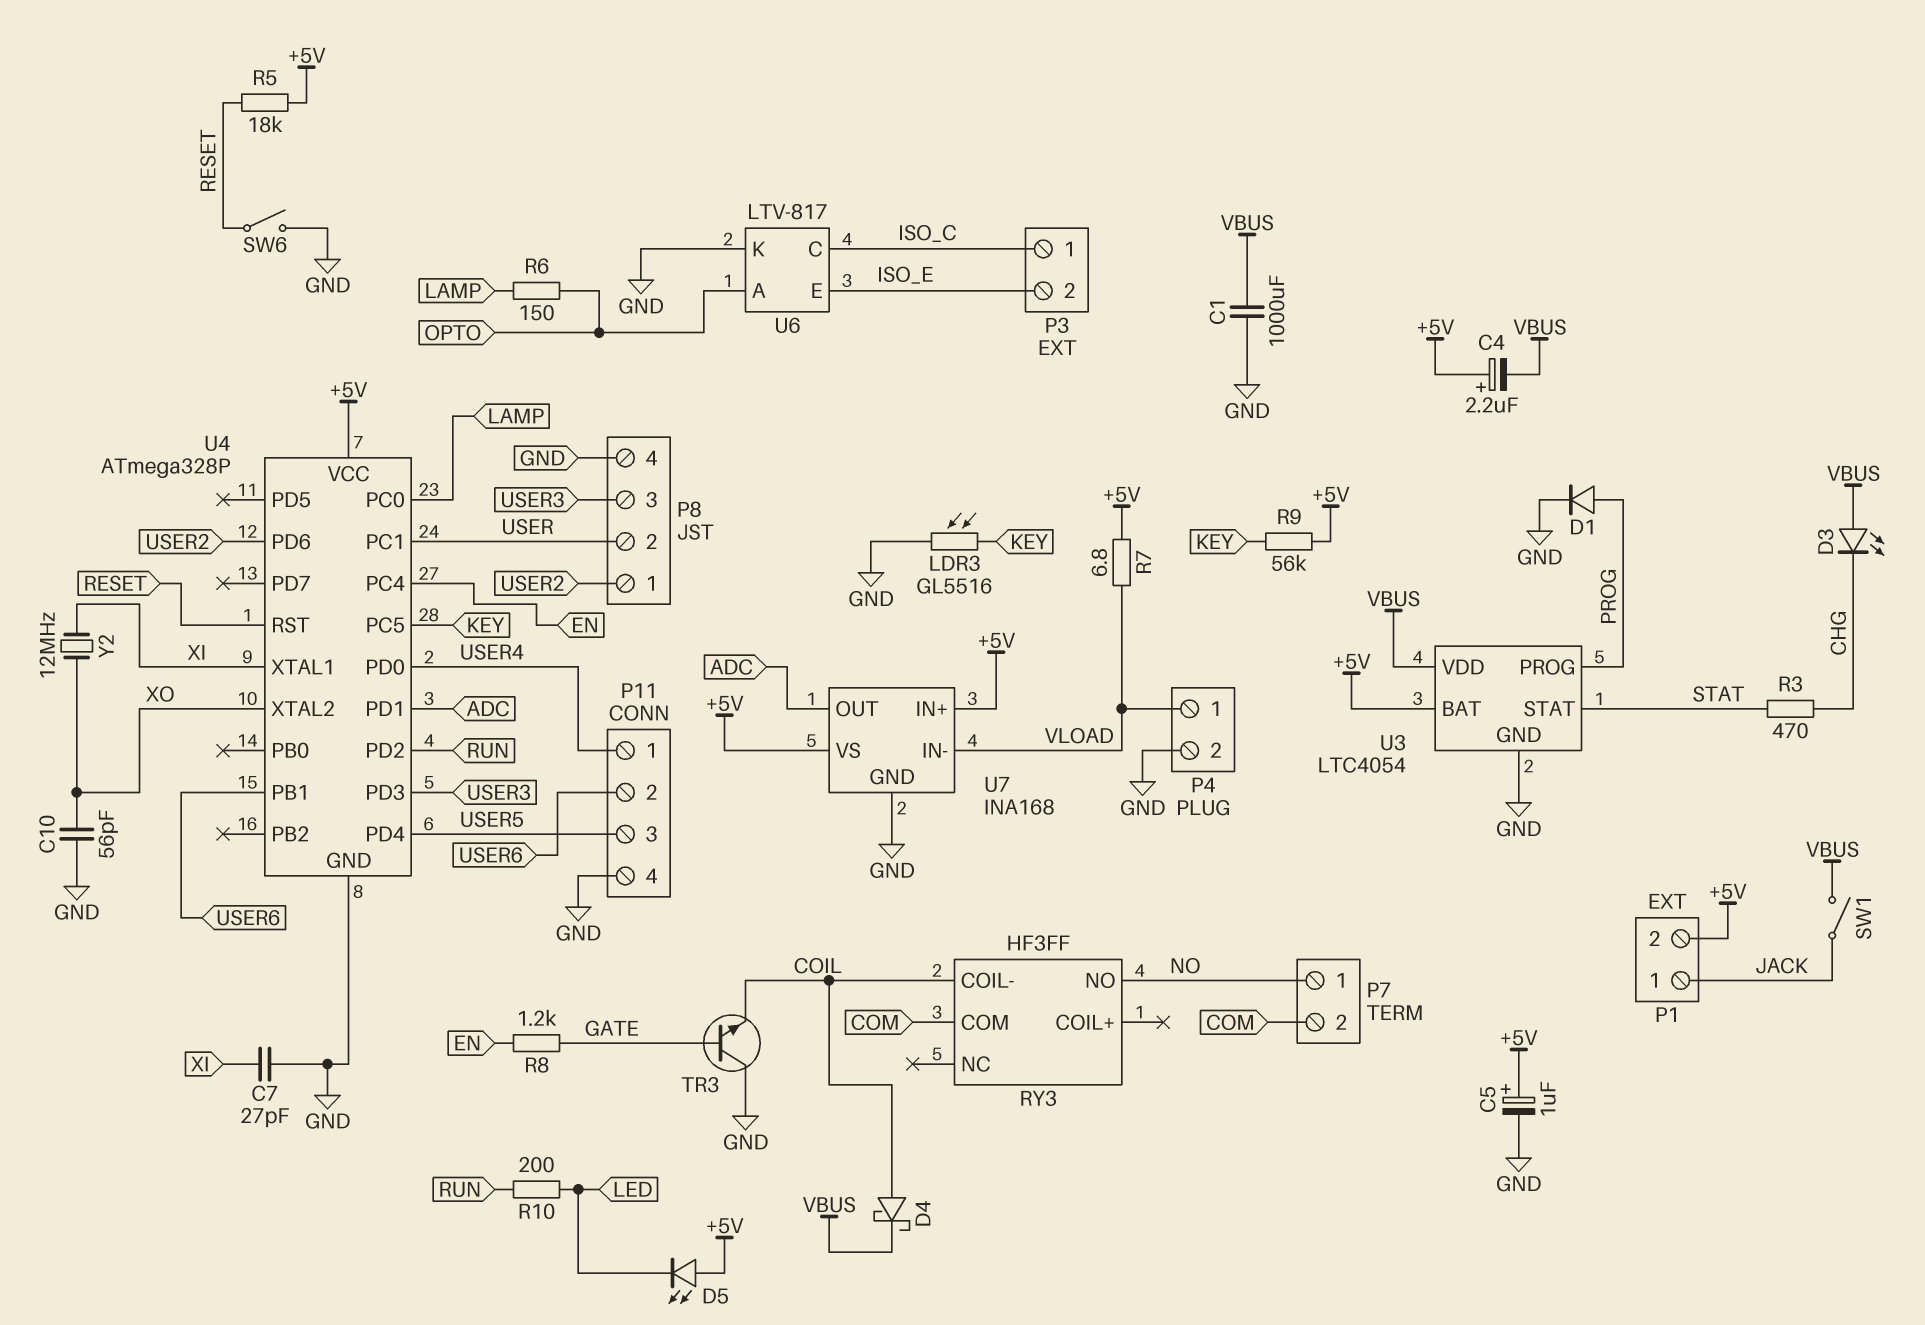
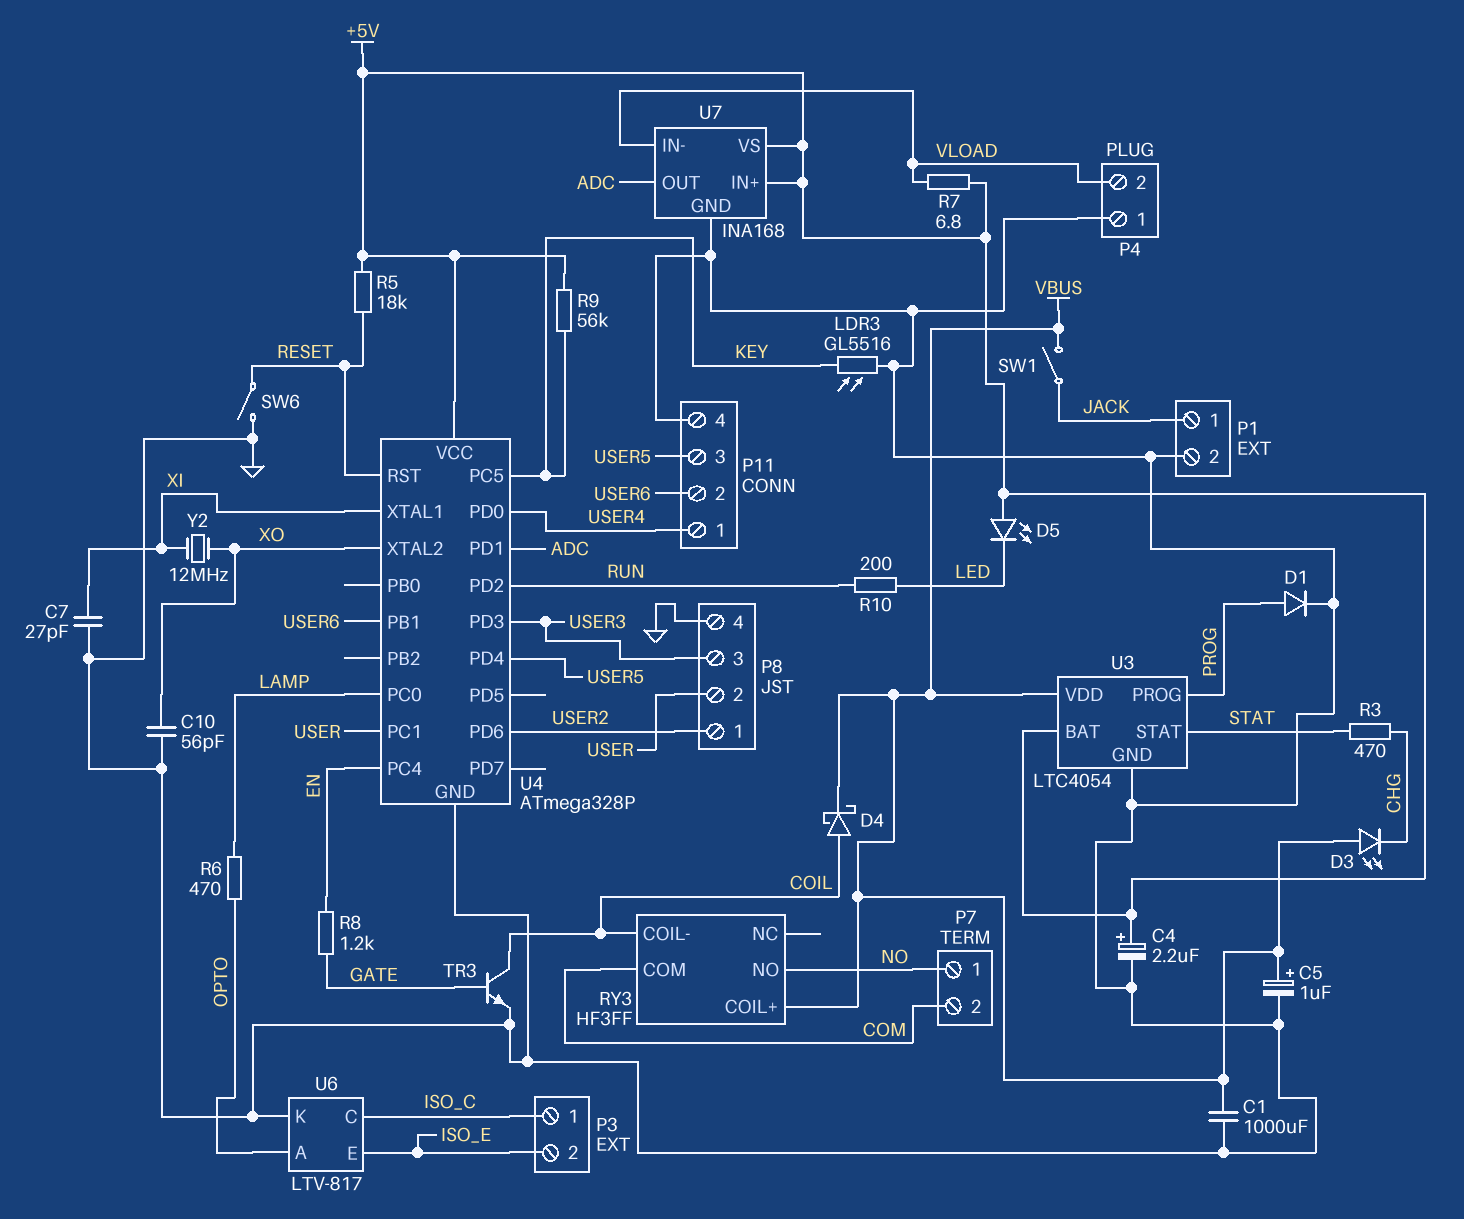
C4: 2.2uF (plus +5V, minus VBUS) -> 2.2uF (plus +5V, minus GND)
C5: 1uF (plus +5V, minus GND) -> 1uF (plus VBUS, minus GND)
P1 pin 2: +5V -> GND
P4 pin 1: VLOAD -> GND
P4 pin 2: GND -> VLOAD
R6: 150 (LAMP, OPTO) -> 470 (LAMP, OPTO)
RY3 pin COIL+: none -> VBUS
TR3: NPN (B GATE, C GND, E COIL) -> NPN (B GATE, C COIL, E GND)

